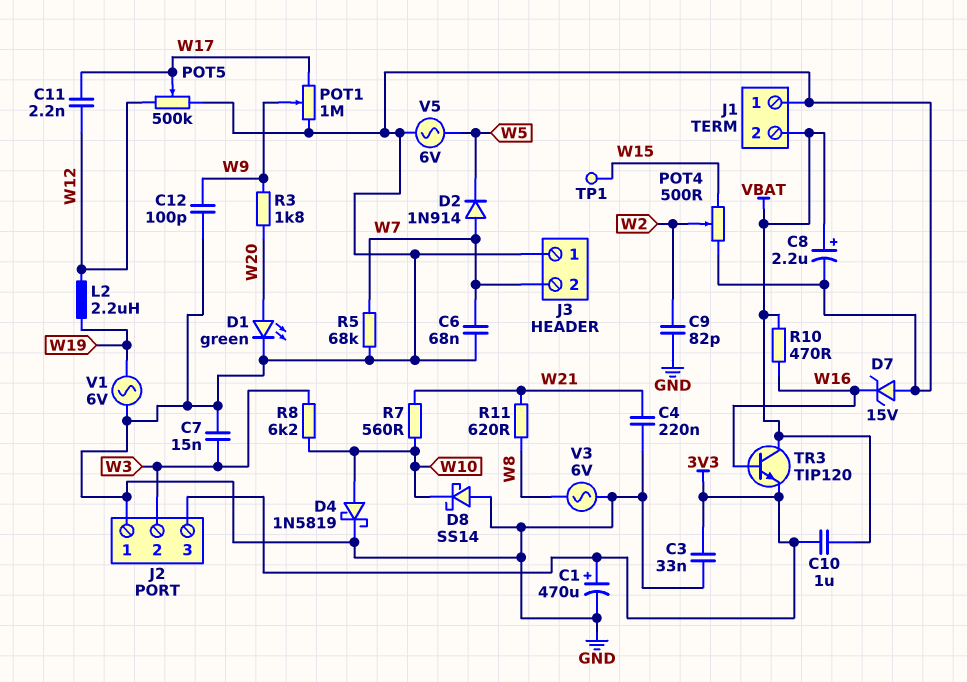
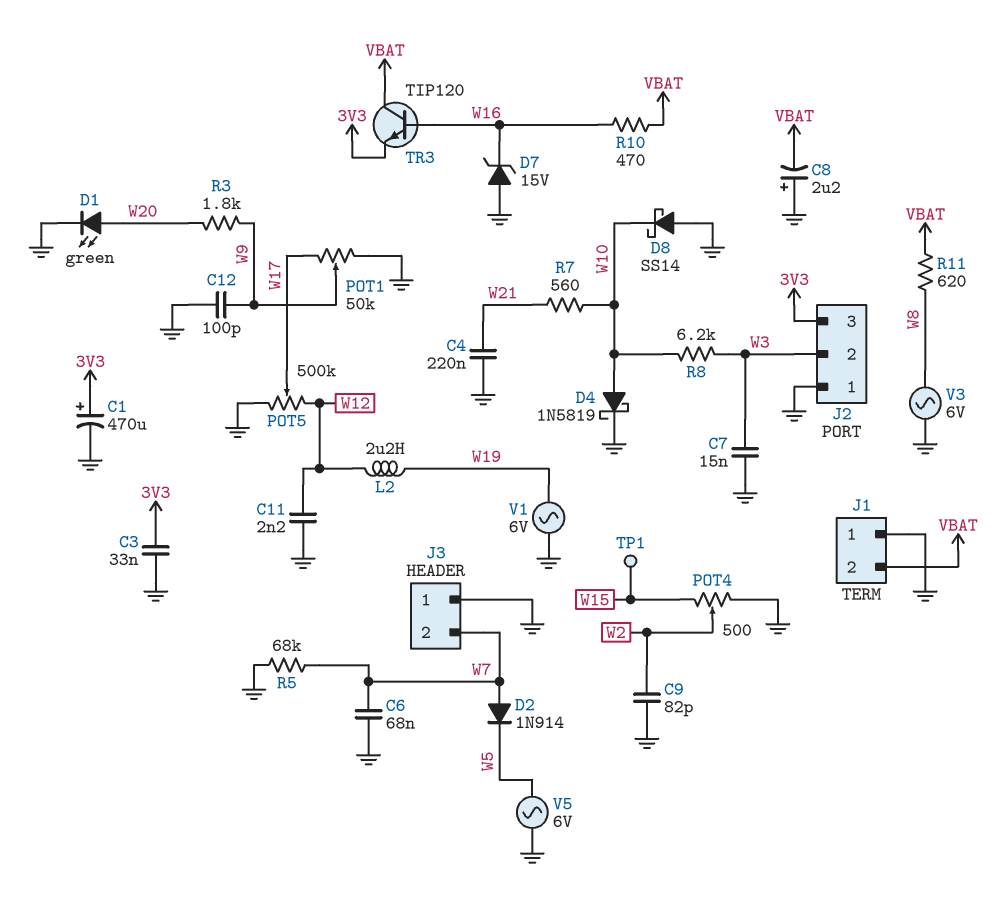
C8: 2.2uF (plus VBAT, minus GND) -> 2.2uF (plus GND, minus VBAT)
C10: 1uF (3V3, VBAT) -> none
C11: 2.2nF (W12, W17) -> 2.2nF (GND, W12)
POT1: 1M (GND, W17, wiper W9) -> 50k (GND, W17, wiper W9)
R11: 620 (W8, W21) -> 620 (VBAT, W8)

